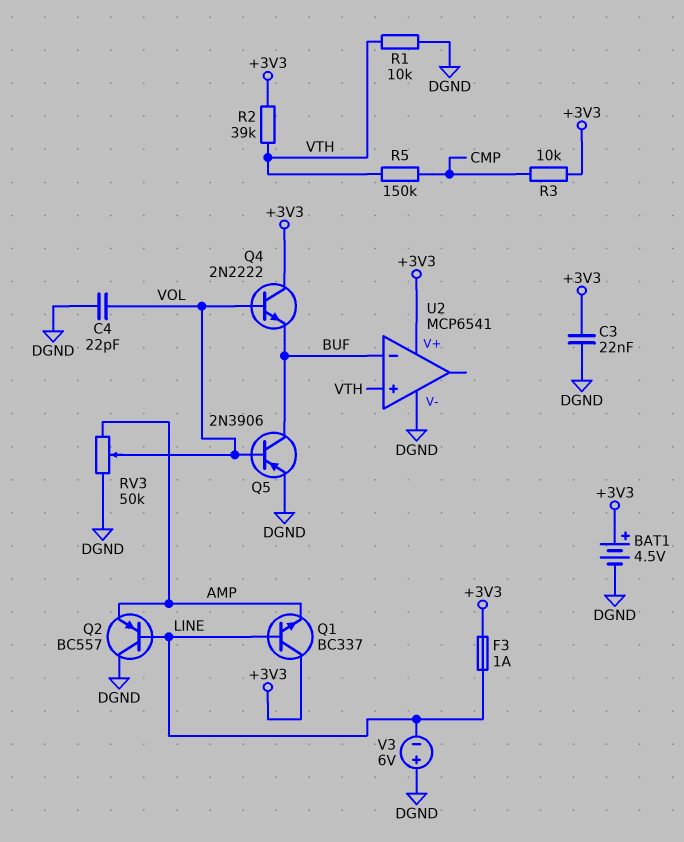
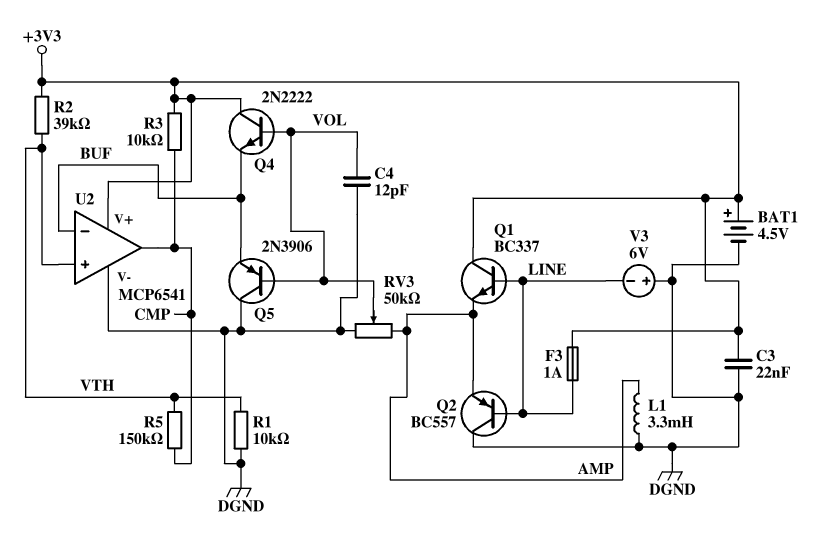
C4: 22pF (DGND, VOL) -> 12pF (DGND, VOL)
L1: none -> 3.3mH (AMP, DGND)
Q5: PNP 2N3906 (B VOL, C BUF, E DGND) -> PNP 2N3906 (B VOL, C DGND, E BUF)
U2 pin out: none -> CMP

